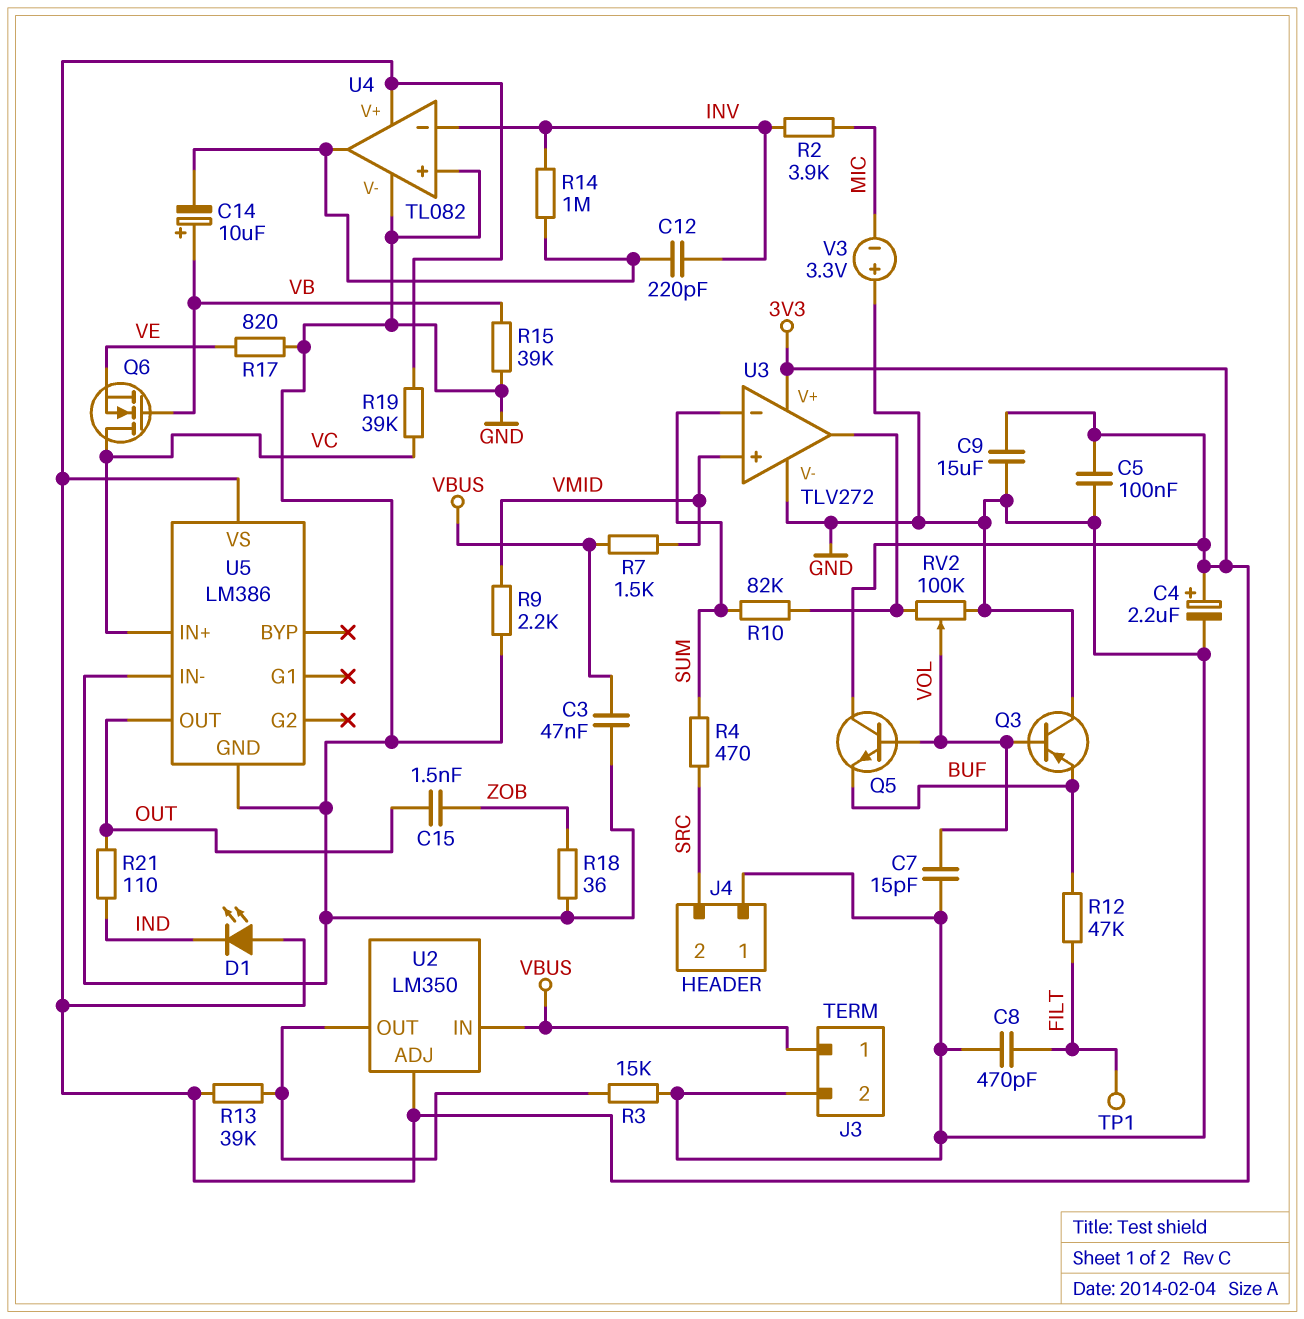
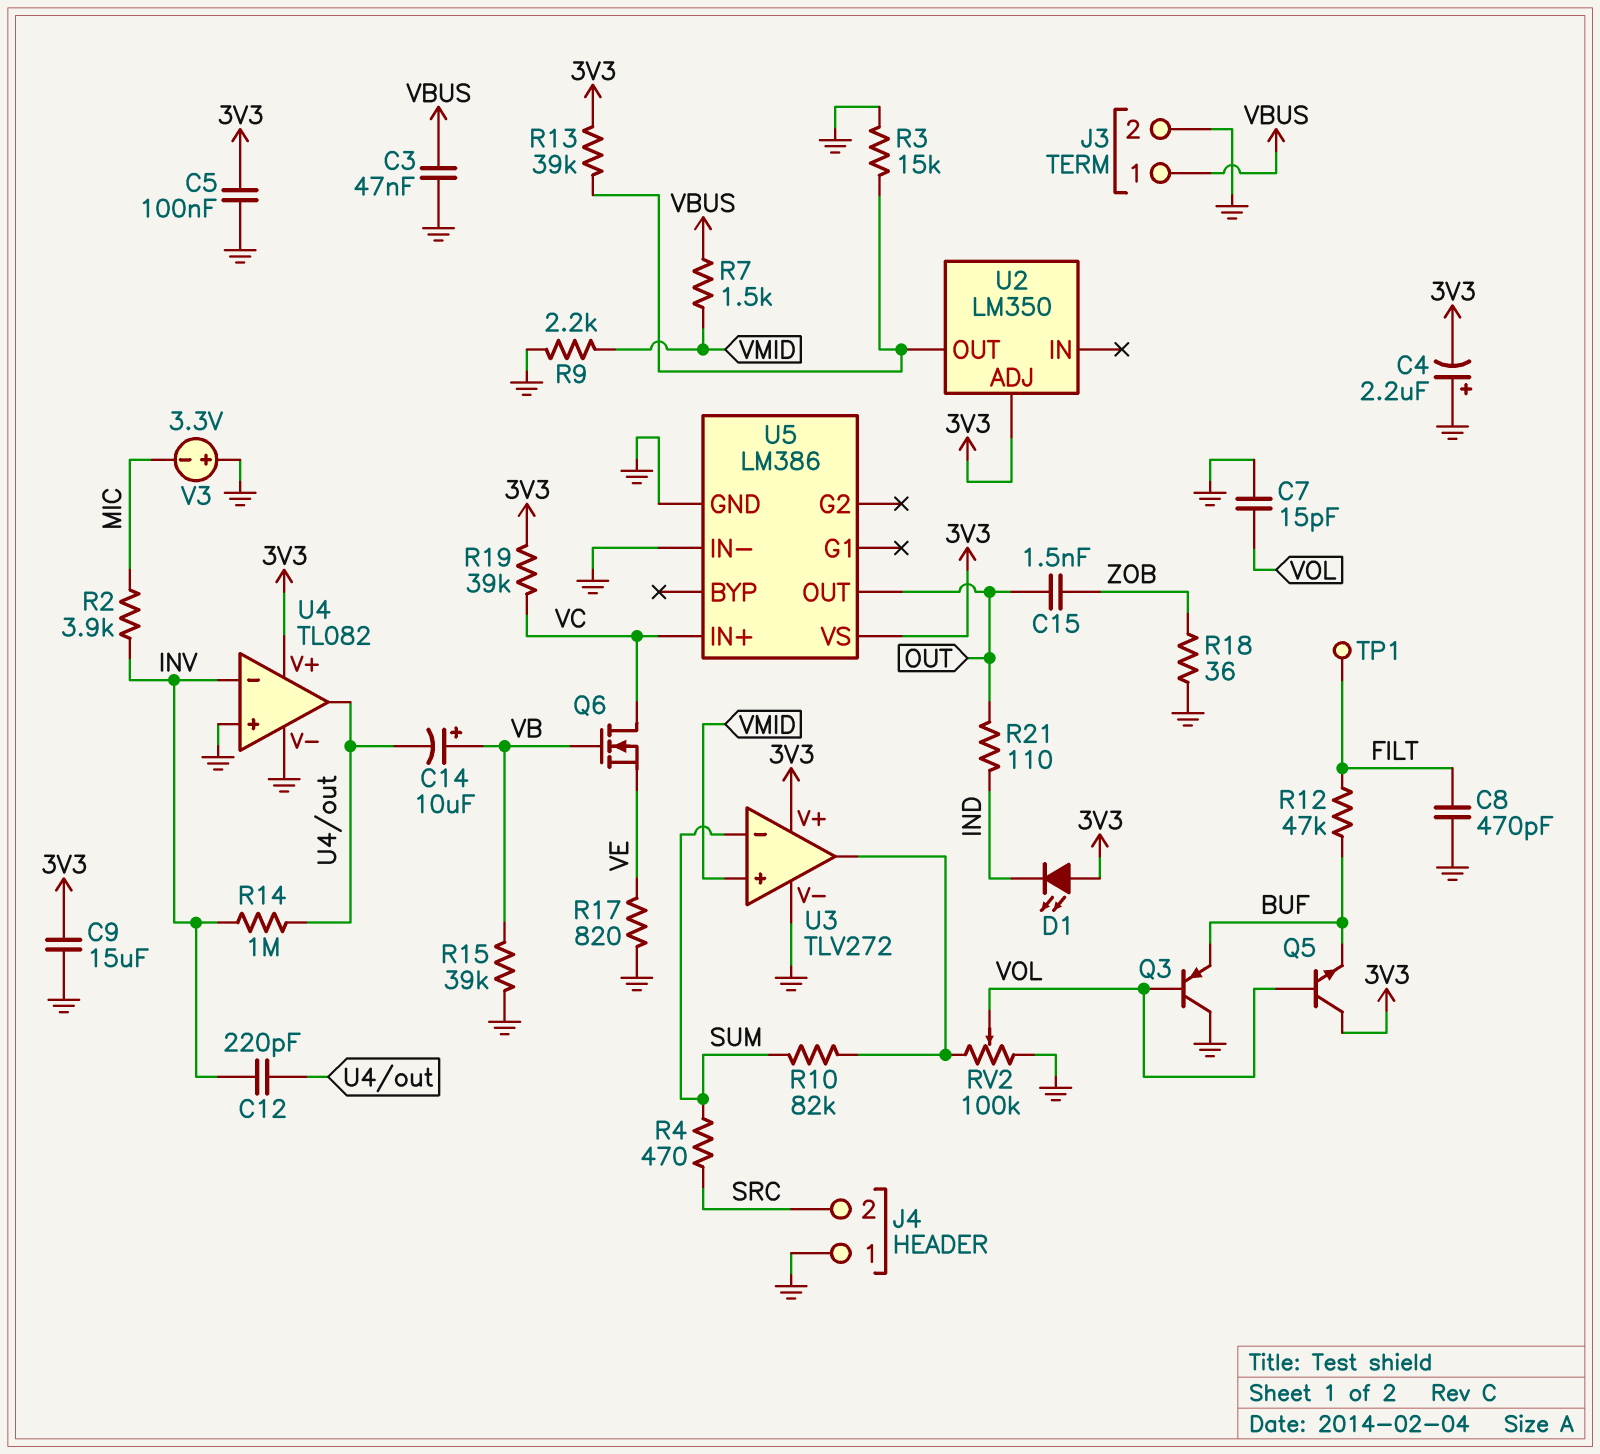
C4: 2.2uF (plus 3V3, minus GND) -> 2.2uF (plus GND, minus 3V3)
U2 pin IN: VBUS -> none

